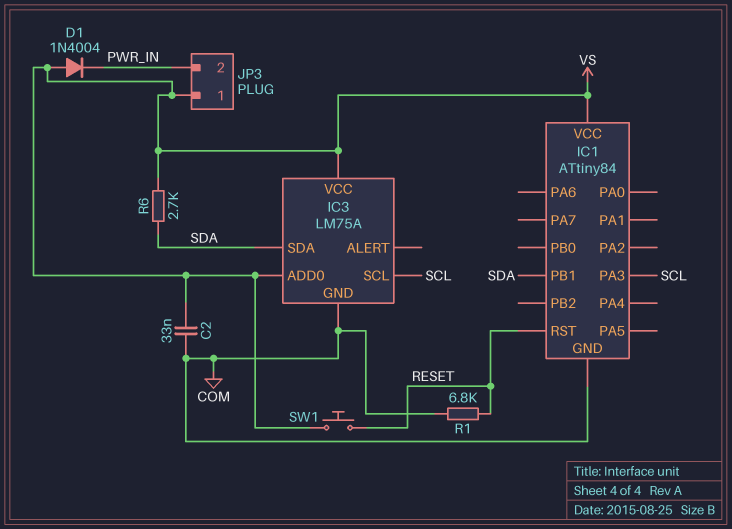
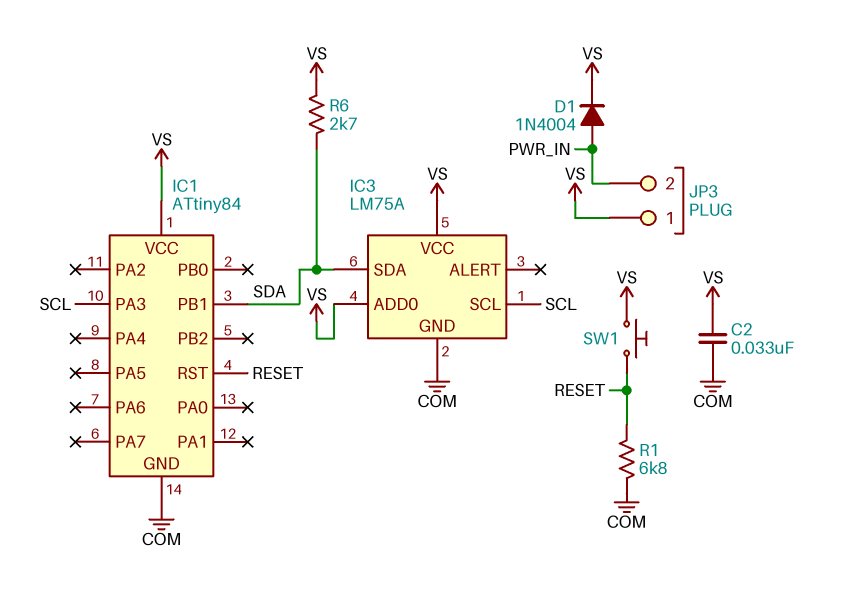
D1: diode 1N4004 (A VS, K PWR_IN) -> diode 1N4004 (A PWR_IN, K VS)

